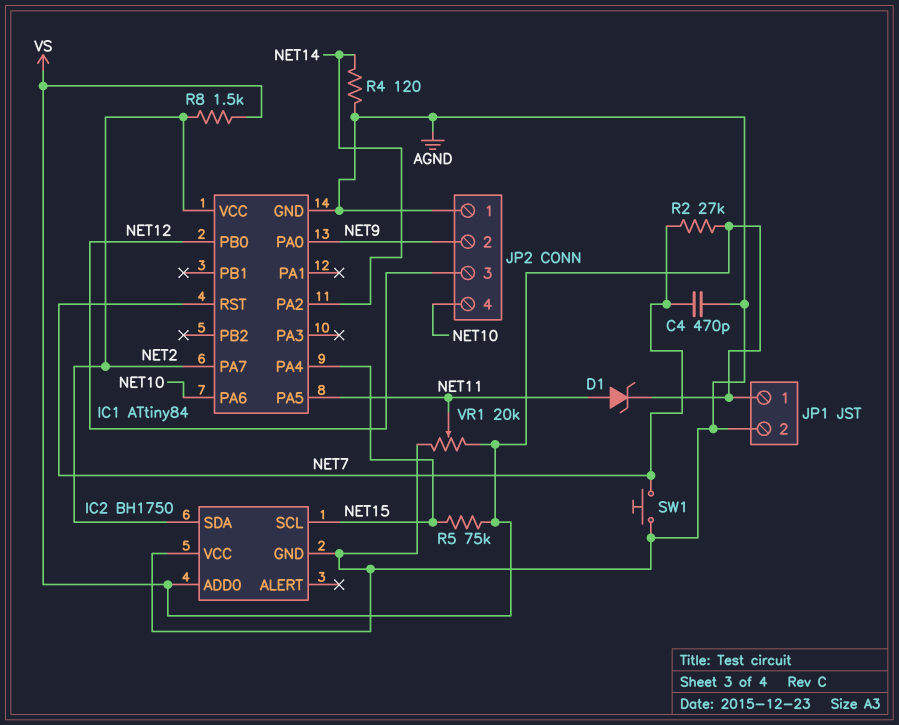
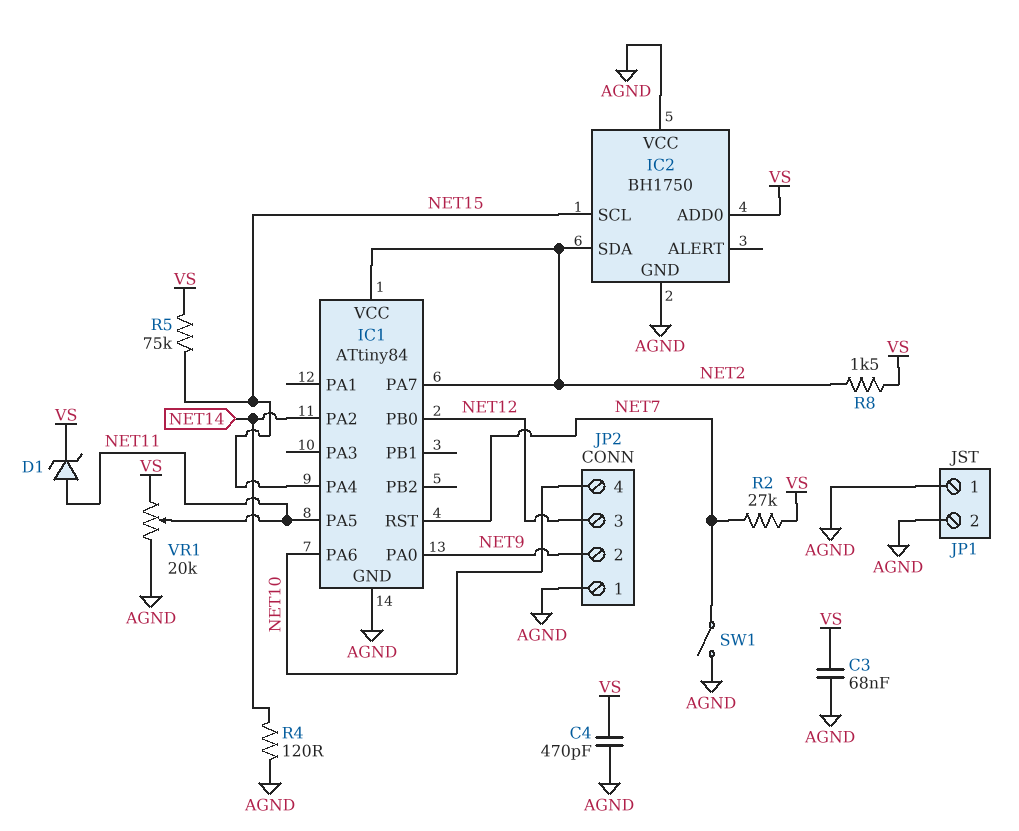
C3: none -> 68nF (AGND, VS)
C4: 470pF (AGND, NET7) -> 470pF (AGND, VS)
JP1 pin 1: VS -> AGND
SW1: button (AGND, NET7) -> switch (AGND, NET7)

